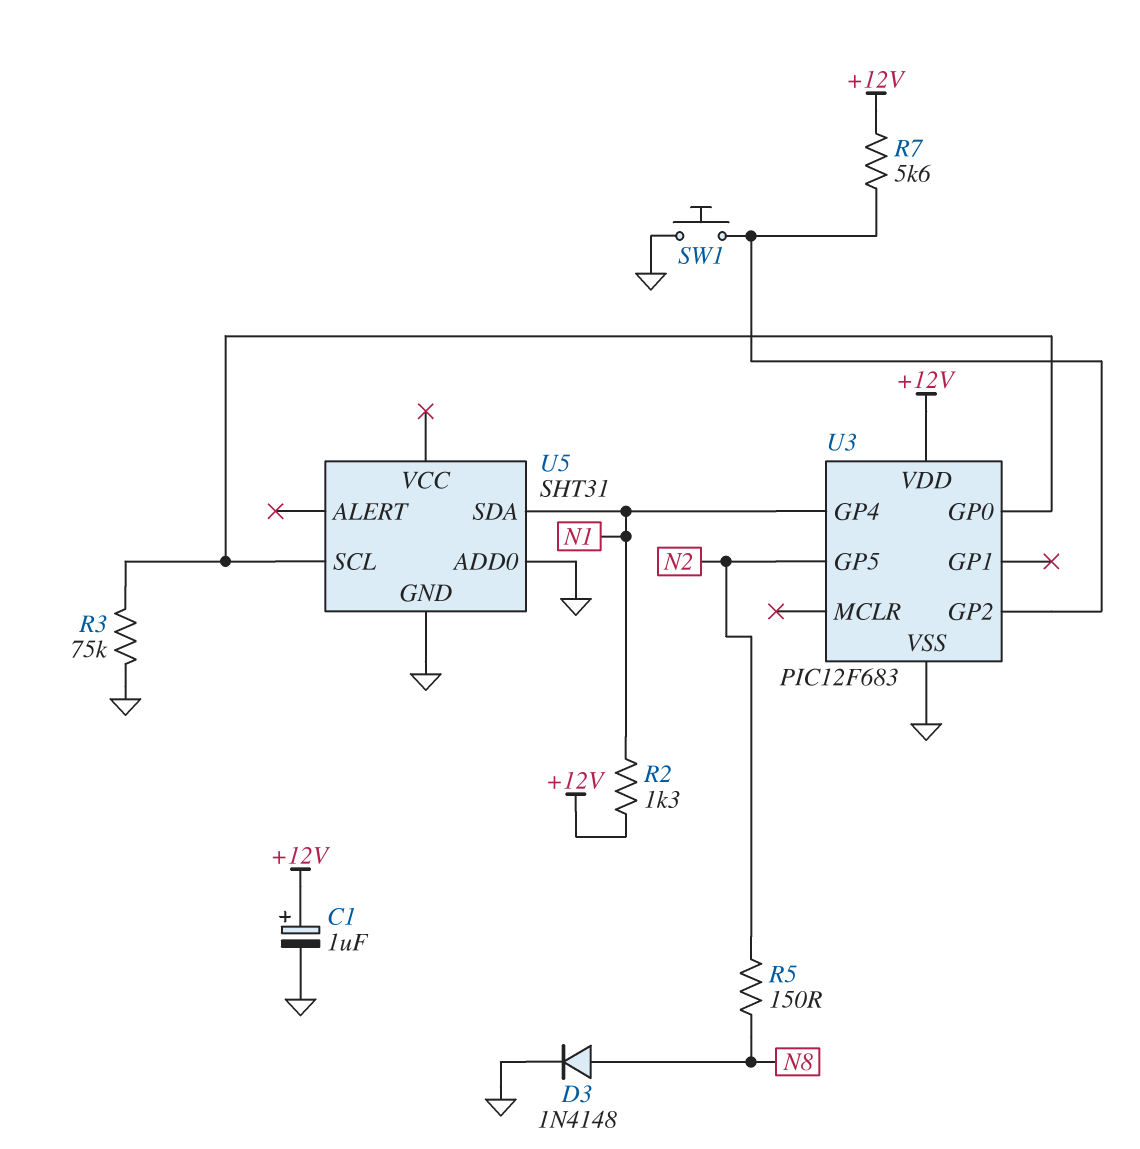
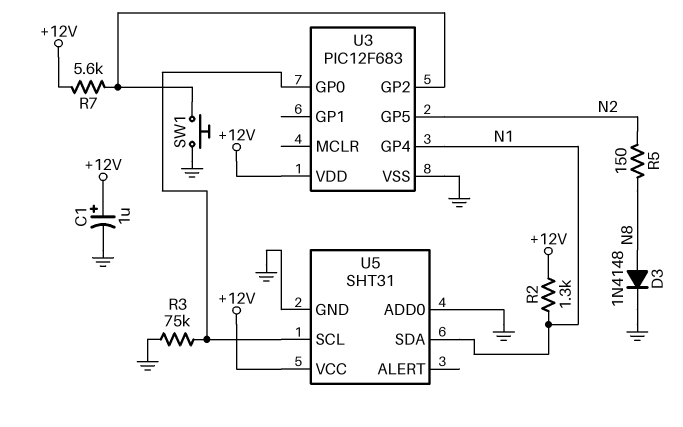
U5 pin VCC: none -> +12V

